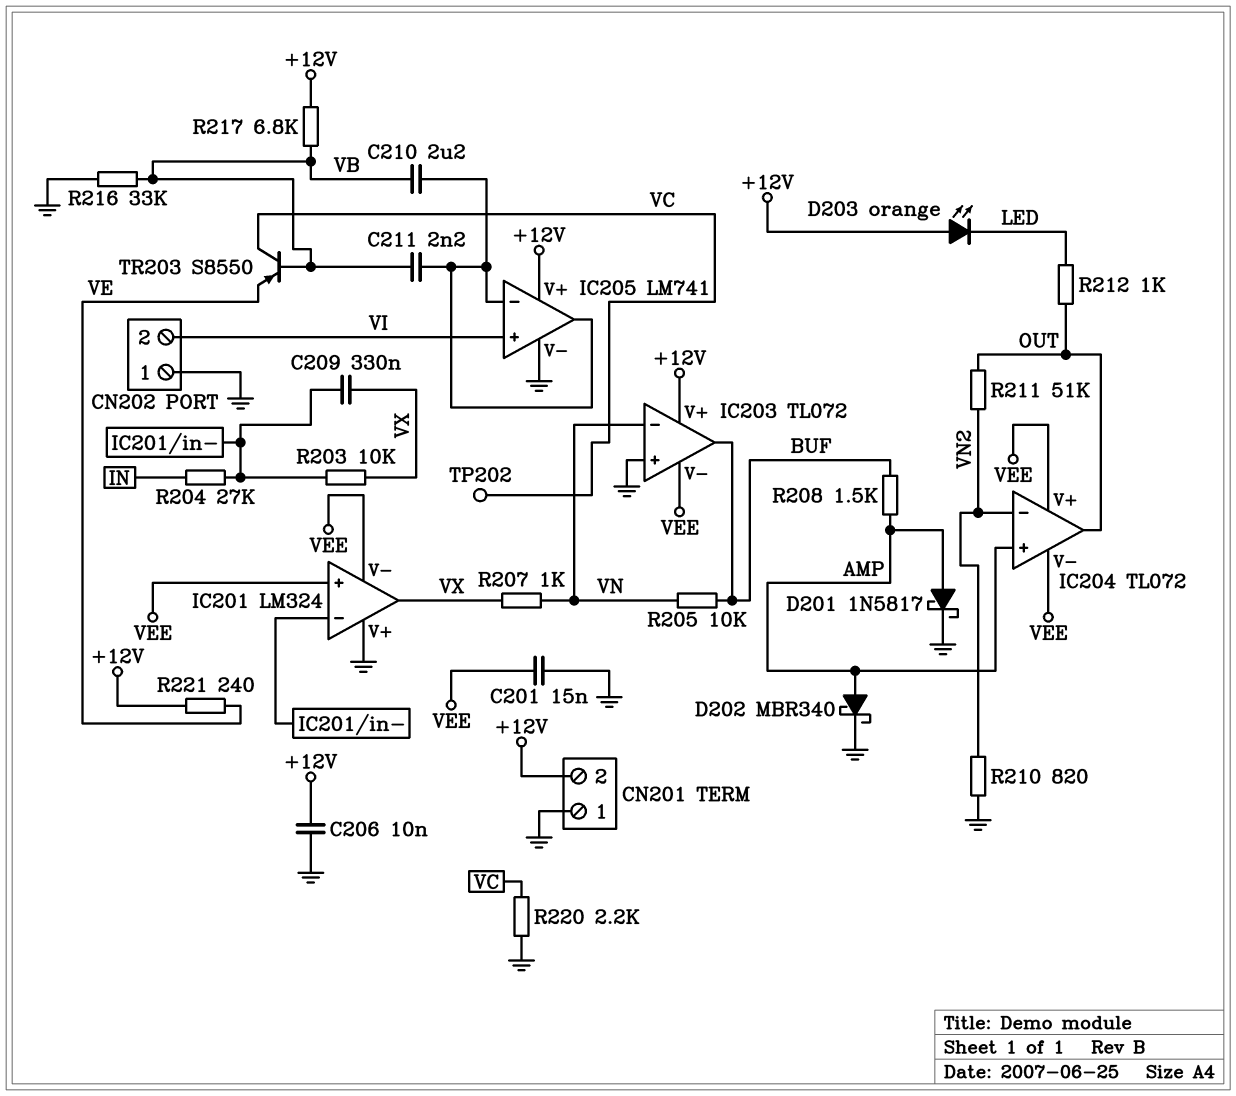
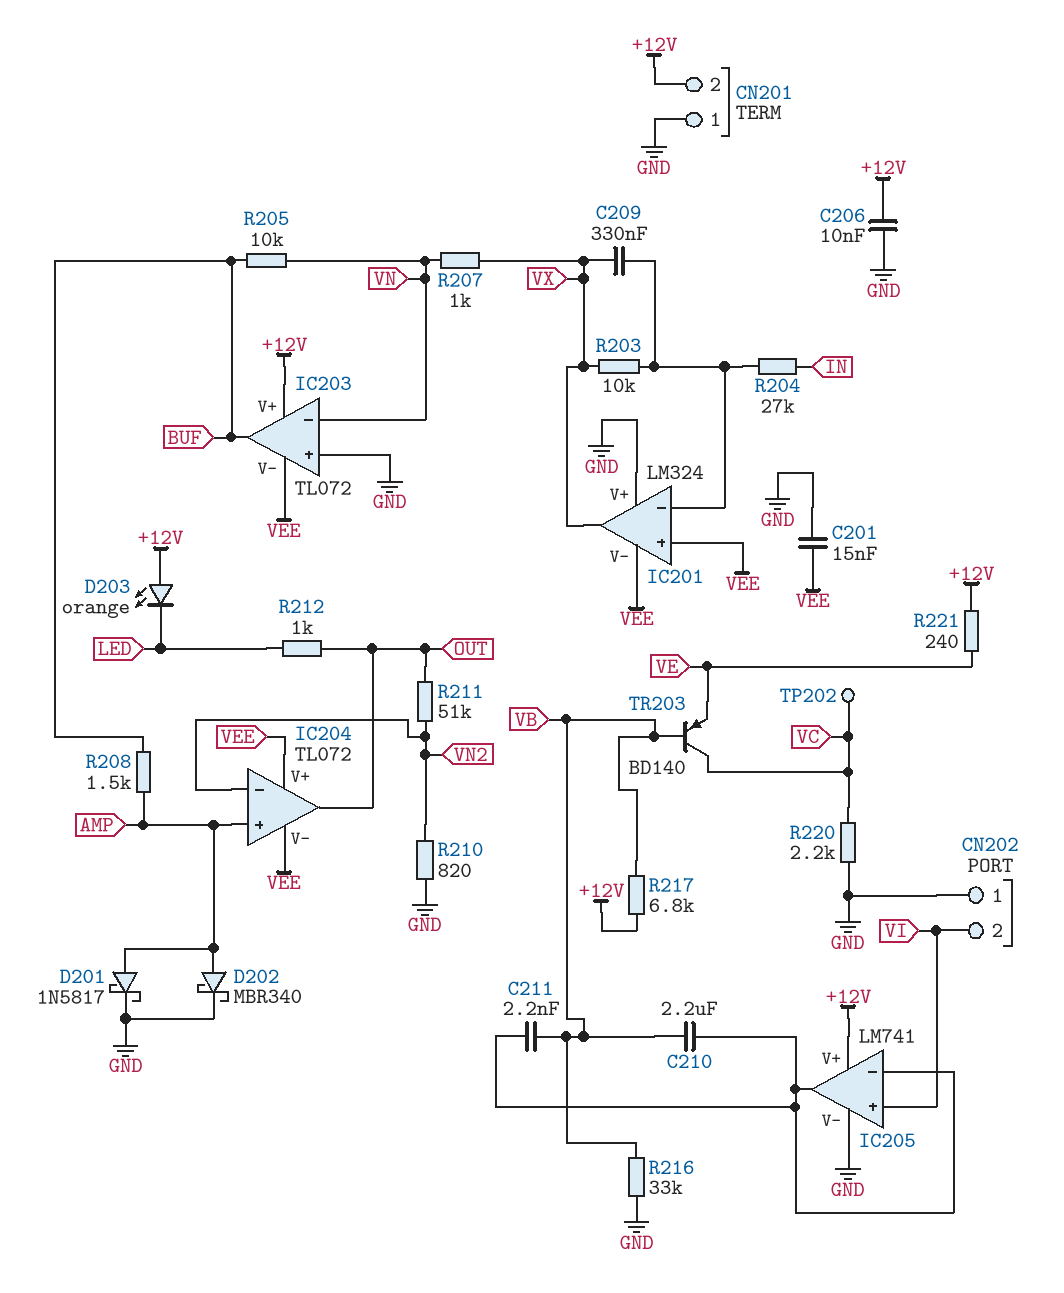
TR203: PNP S8550 (B VB, C VC, E VE) -> PNP BD140 (B VB, C VC, E VE)

